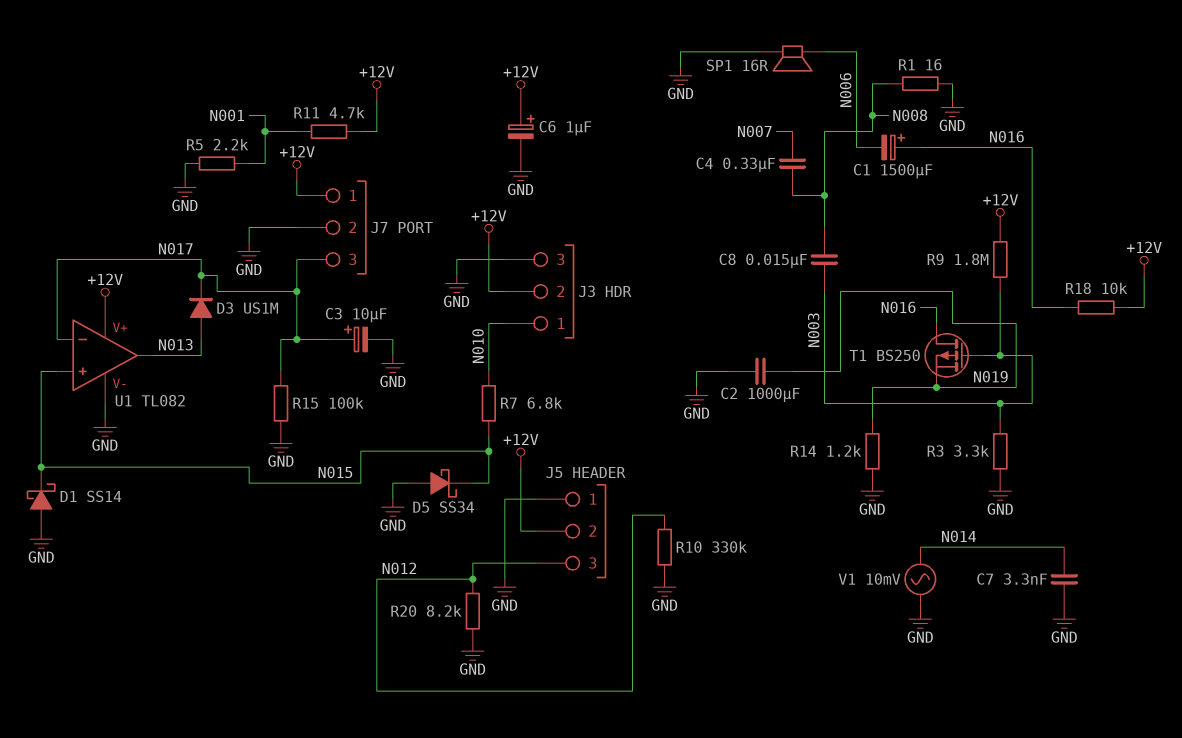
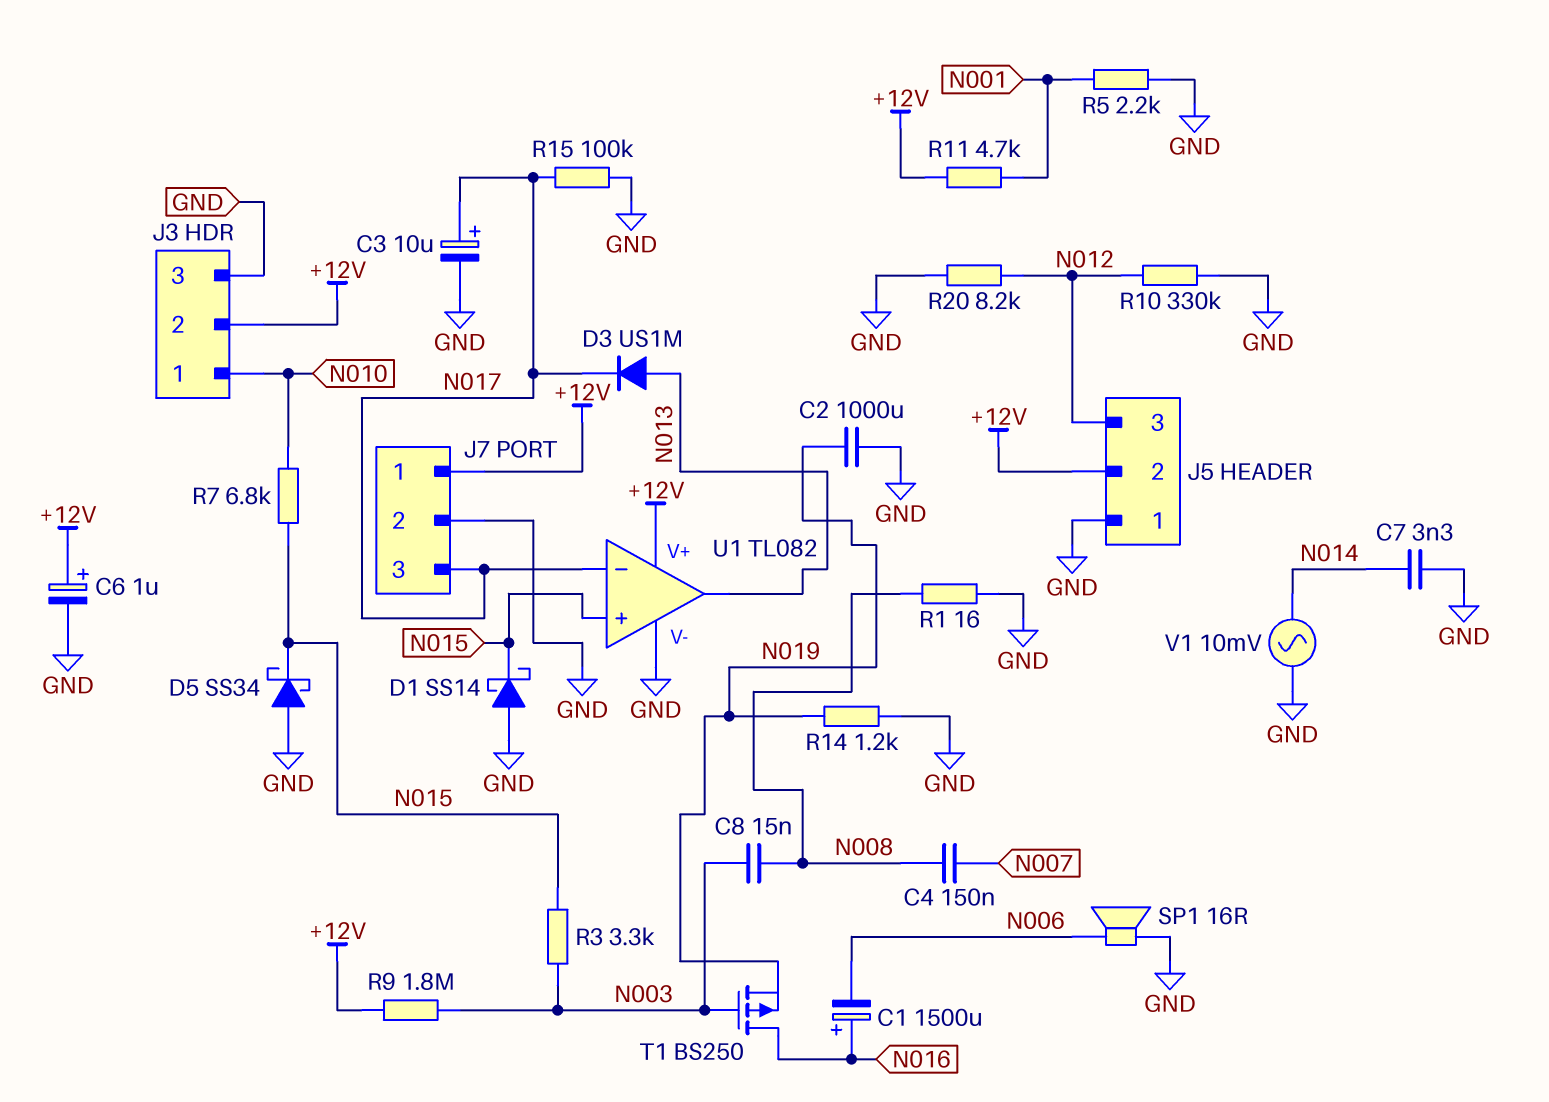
C4: 330nF (N007, N008) -> 150nF (N007, N008)
R3: 3.3k (GND, N003) -> 3.3k (N003, N015)
R18: 10k (+12V, N016) -> none

